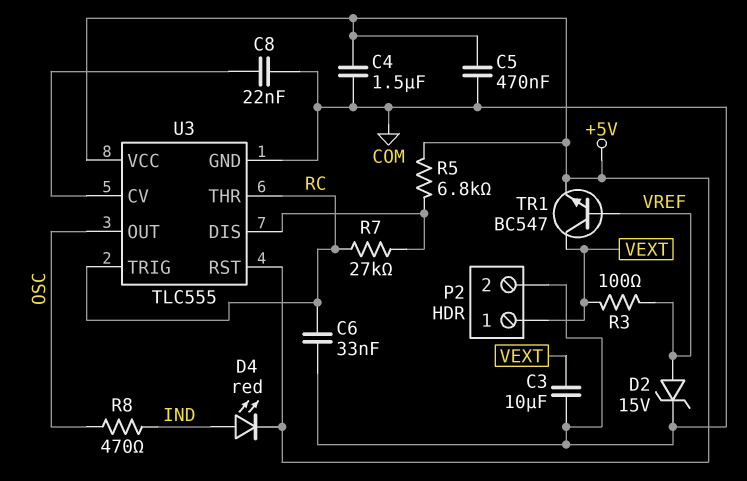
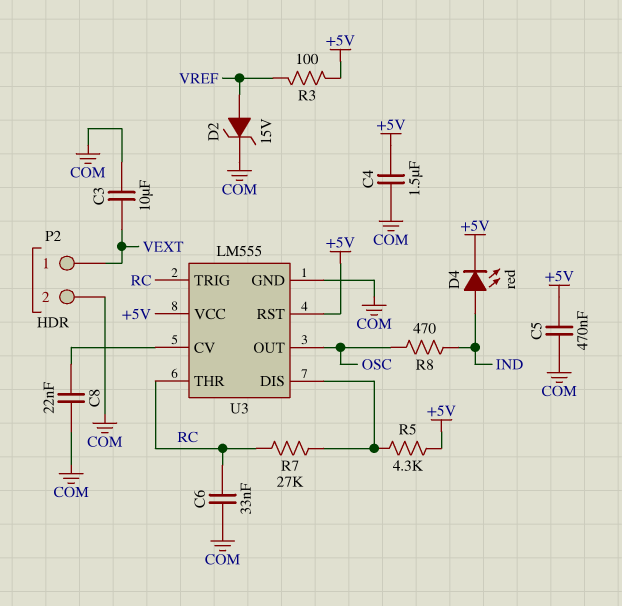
R3: 100 (VEXT, VREF) -> 100 (+5V, VREF)
R5: 6.8k (+5V, U3/DIS) -> 4.3k (+5V, U3/DIS)
TR1: NPN BC547 (B VREF, C VEXT, E +5V) -> none
U3: TLC555 -> LM555

